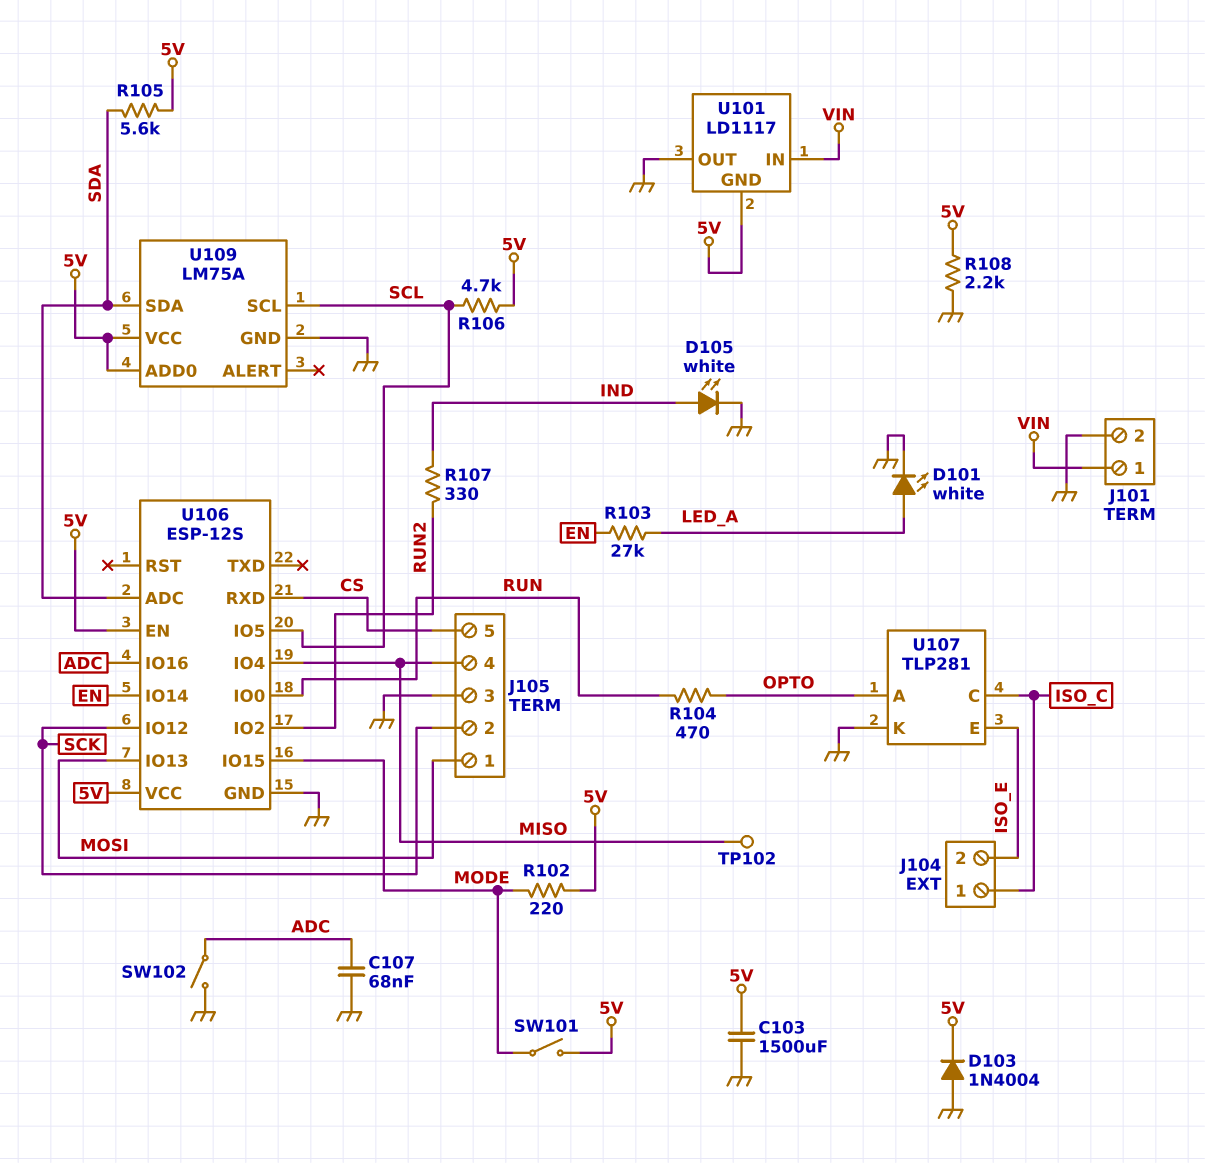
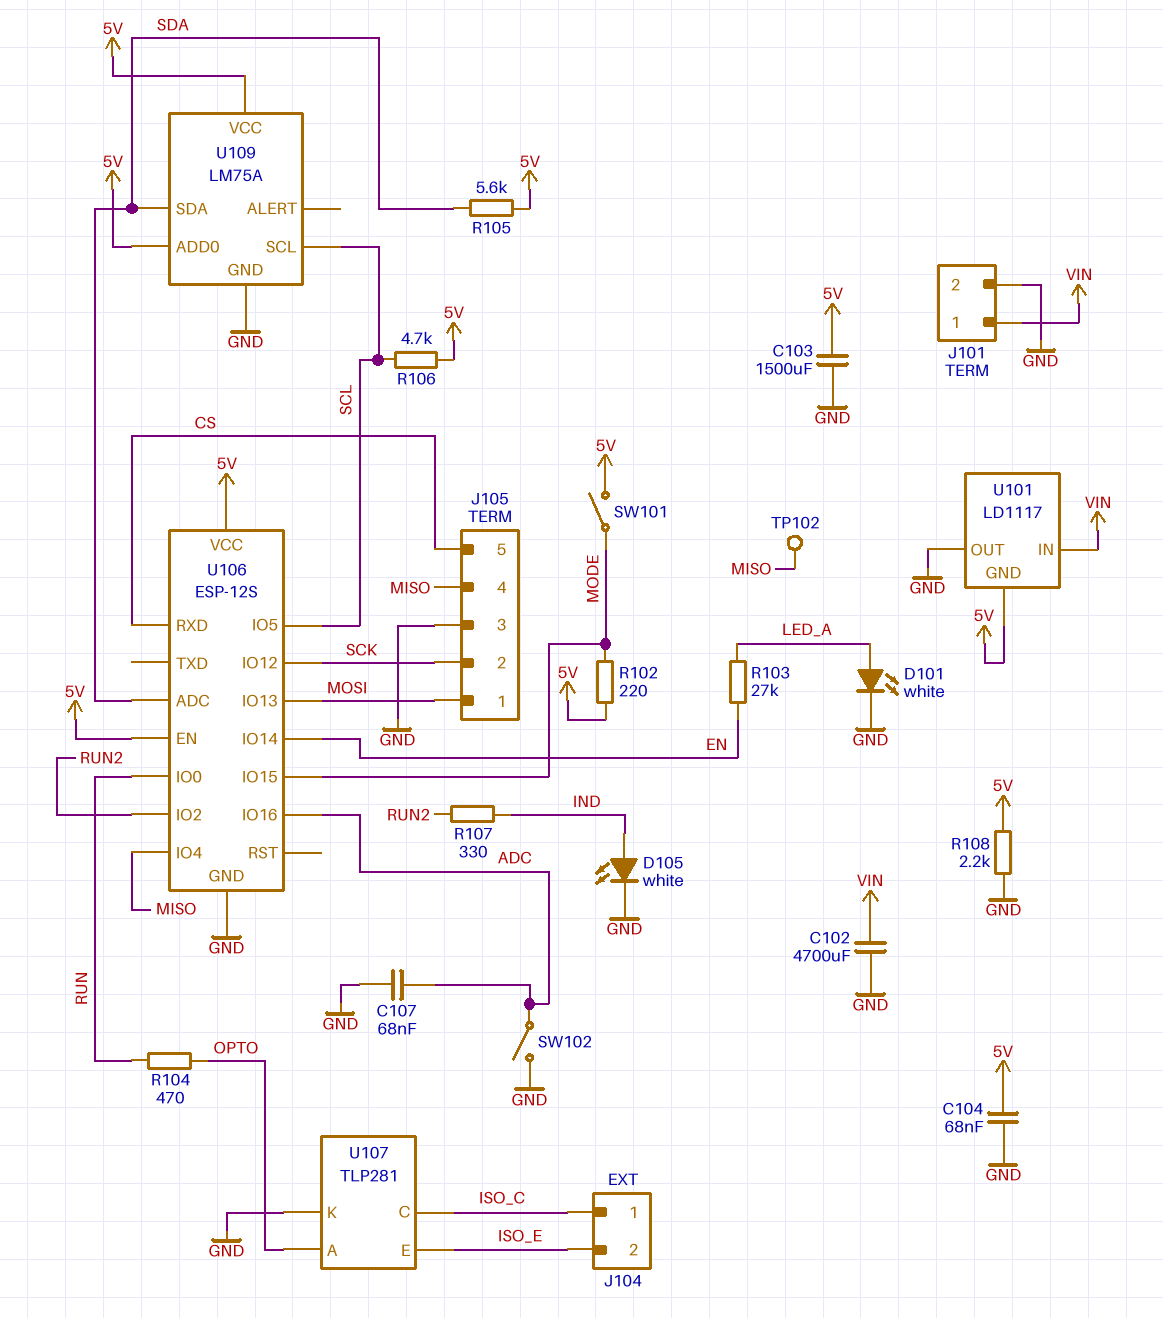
C102: none -> 4700uF (GND, VIN)
C104: none -> 68nF (5V, GND)
D103: diode 1N4004 (A GND, K 5V) -> none

